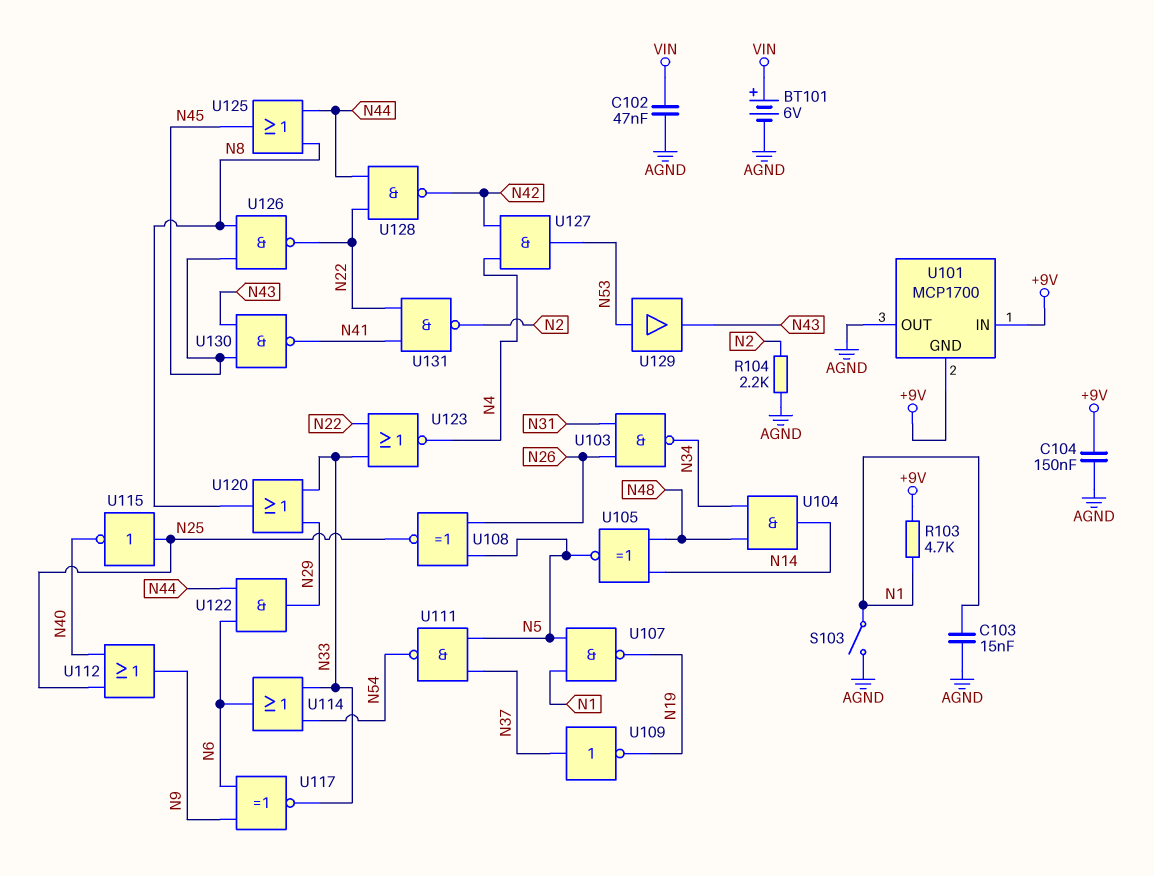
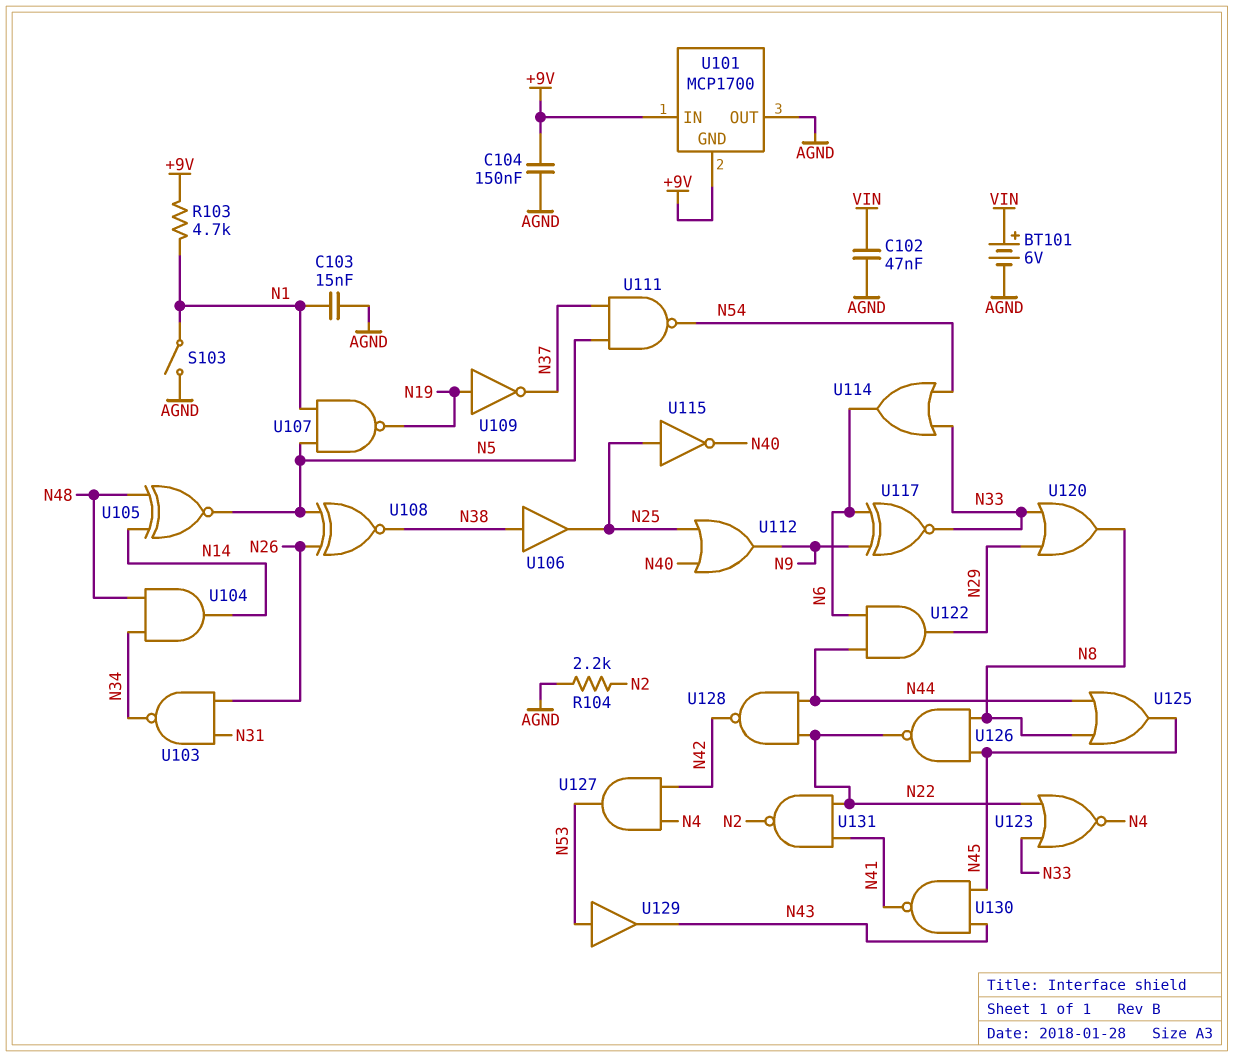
U106: none -> buffer (in N38, out N25)
U108: XNOR (in N5, in N26, out N25) -> XNOR (in N5, in N26, out N38)
U109: NOT (in N37, out N19) -> NOT (in N19, out N37)

